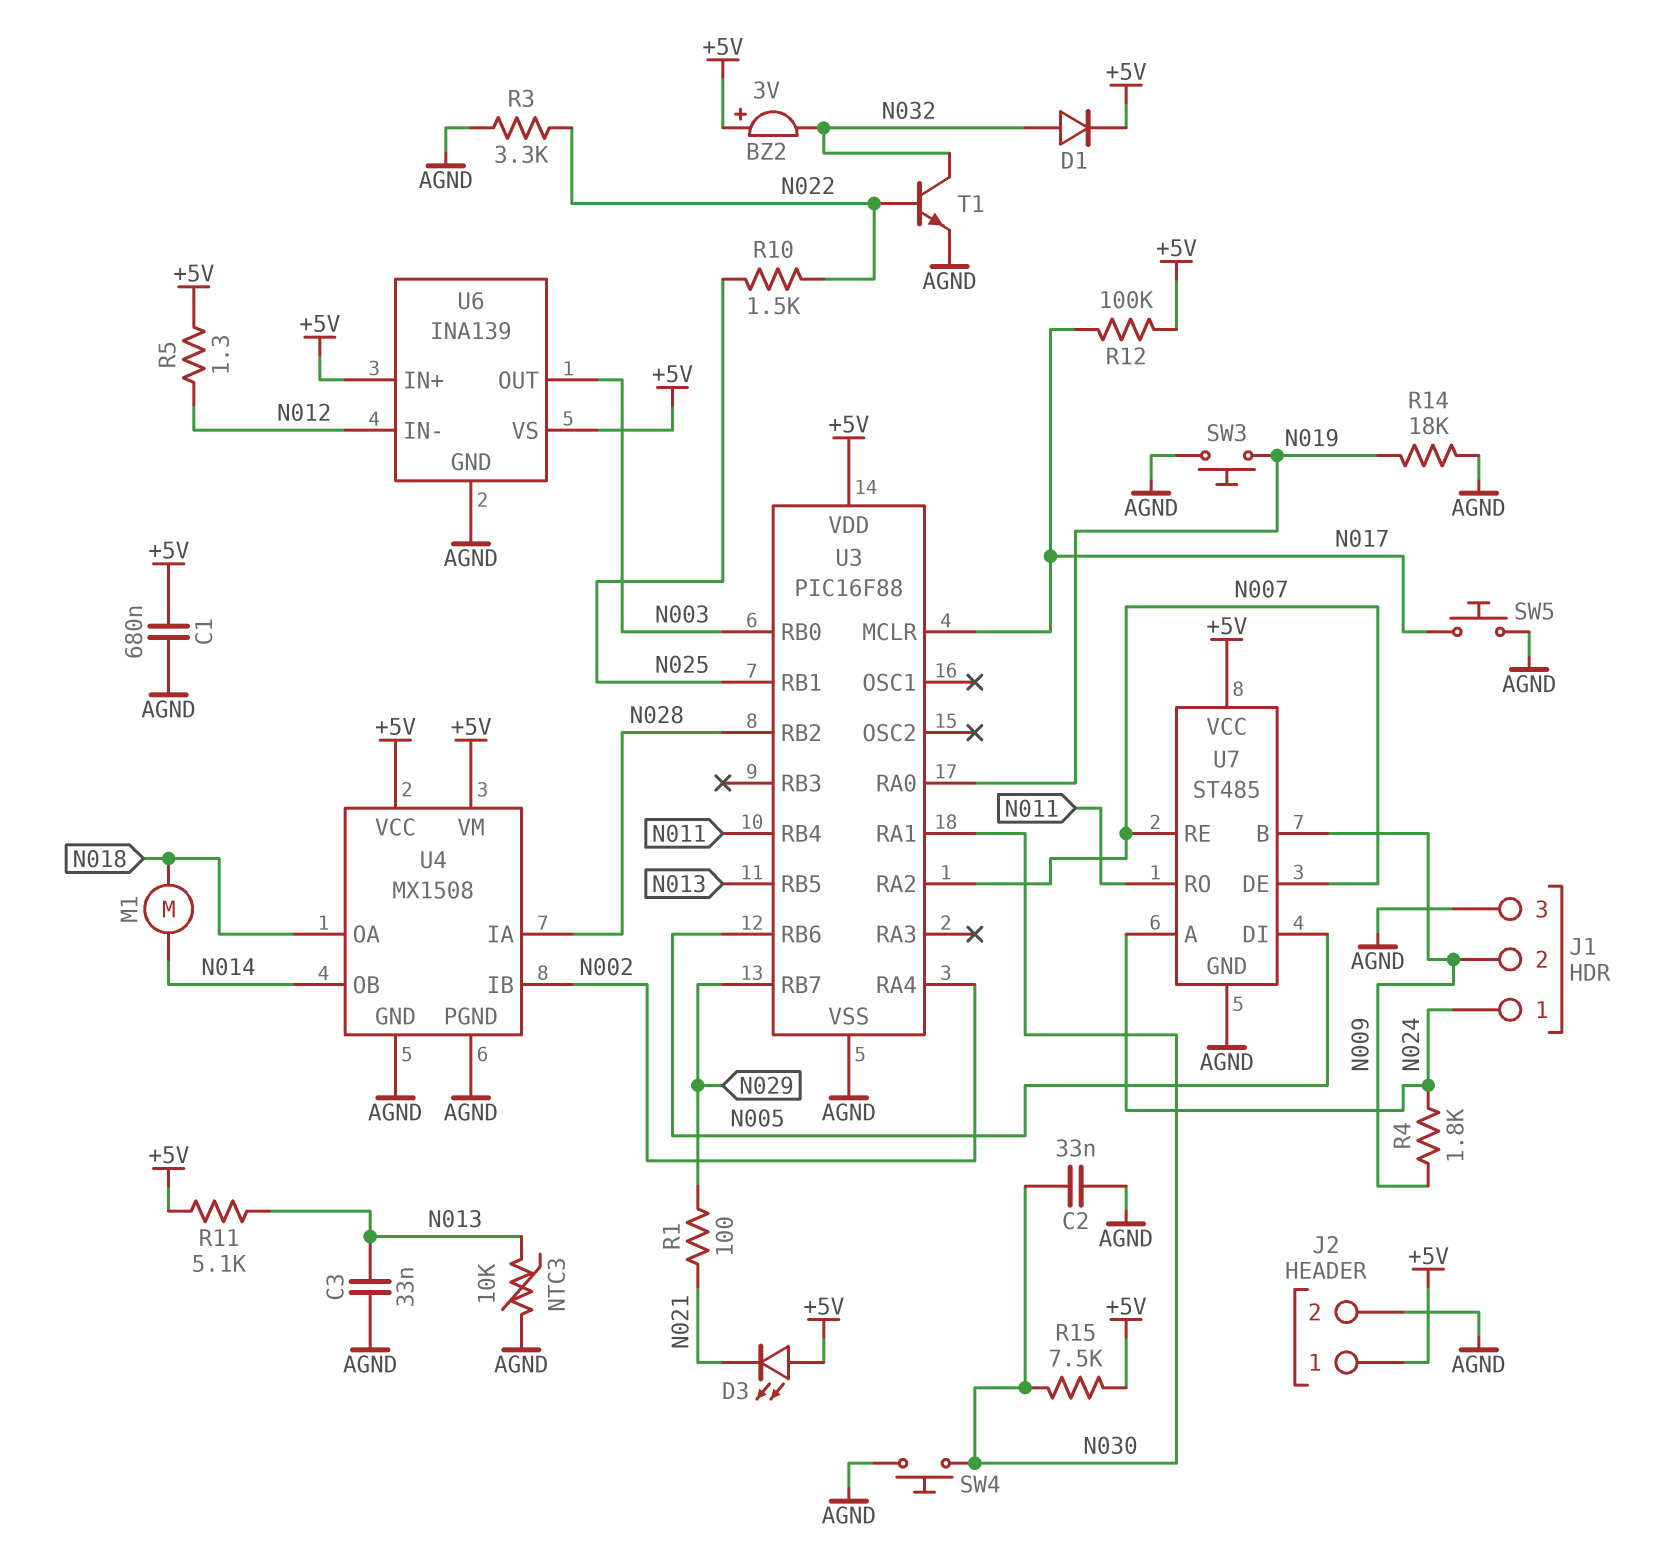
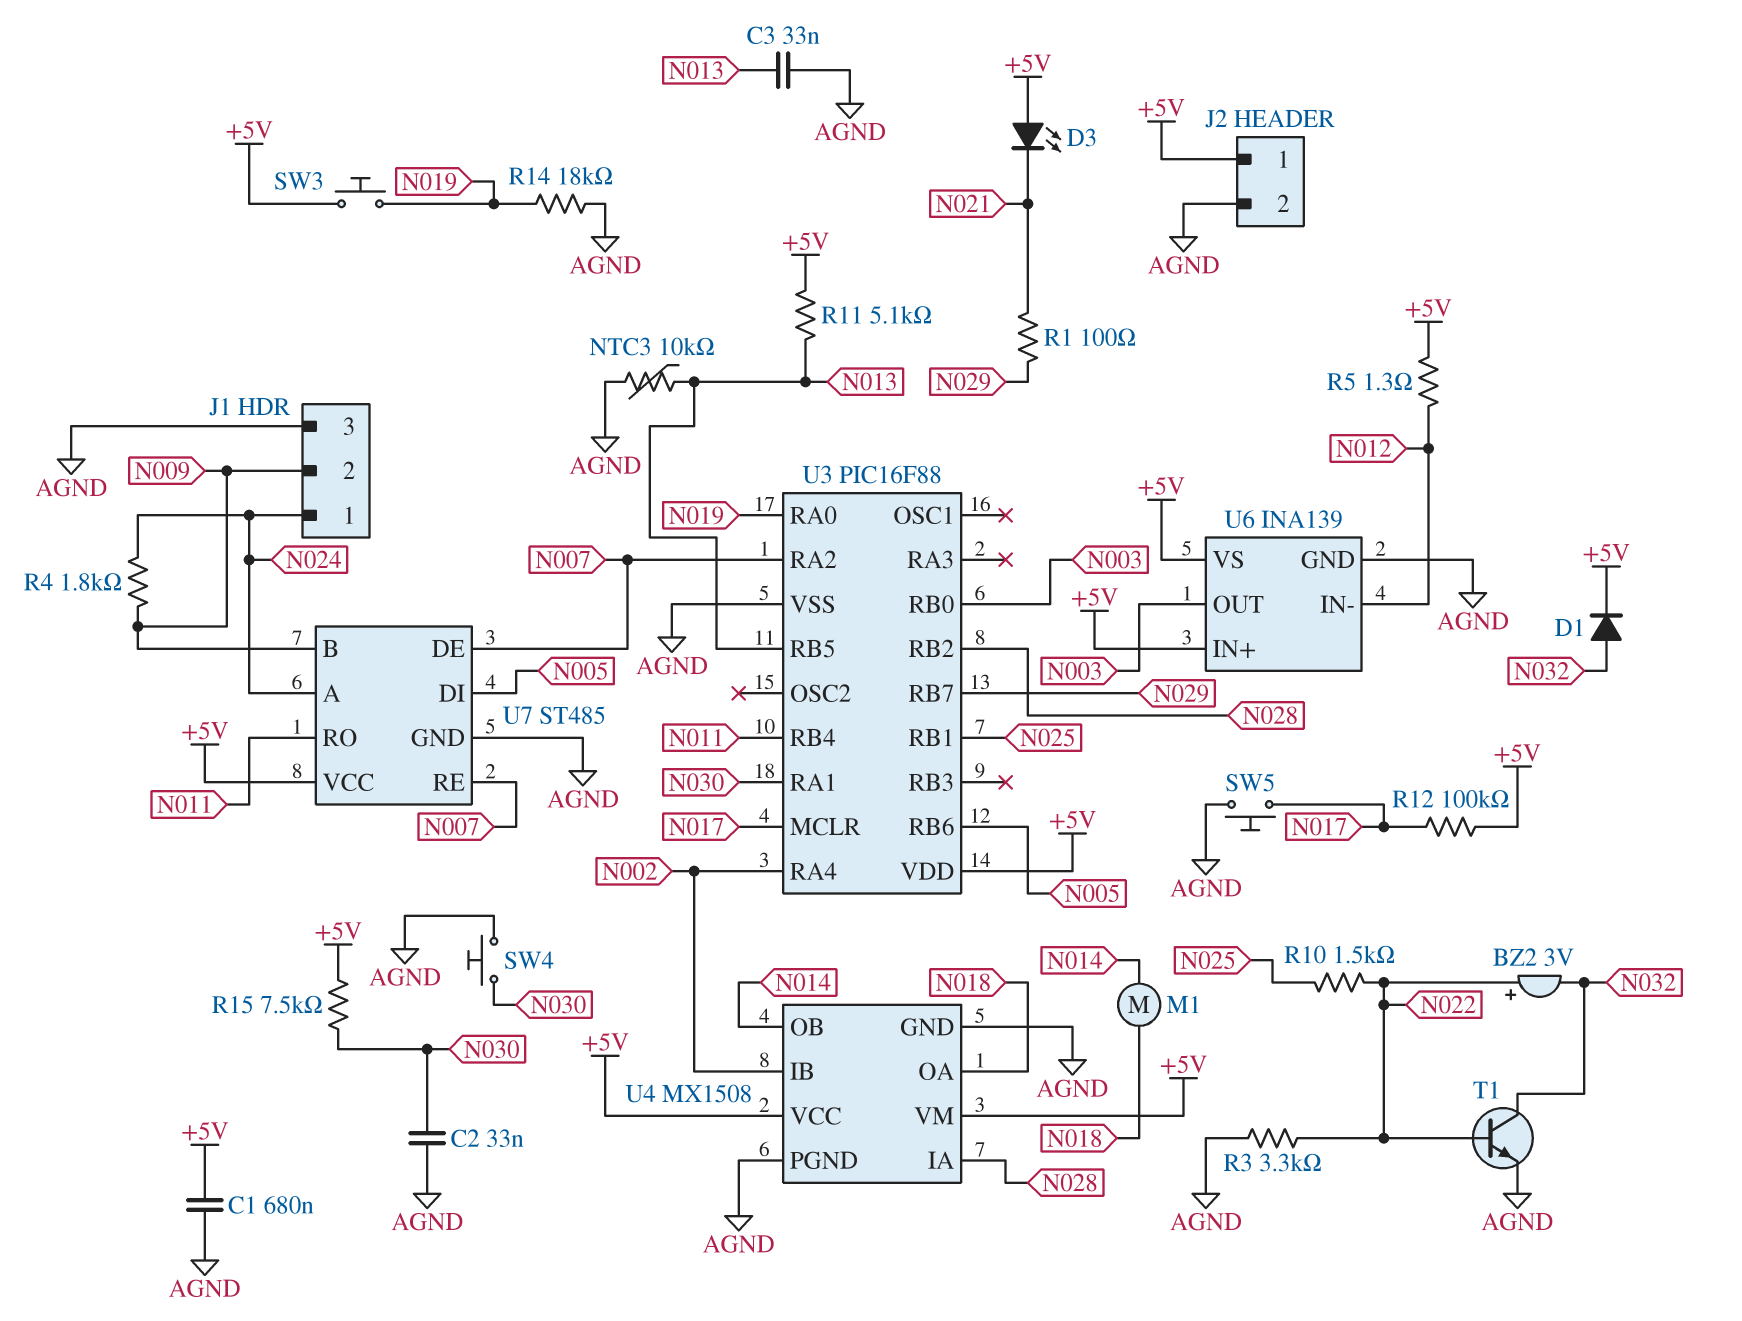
BZ2: buzzer 3V (plus +5V, minus N032) -> buzzer 3V (plus N022, minus N032)
SW3: button (AGND, N019) -> button (+5V, N019)

